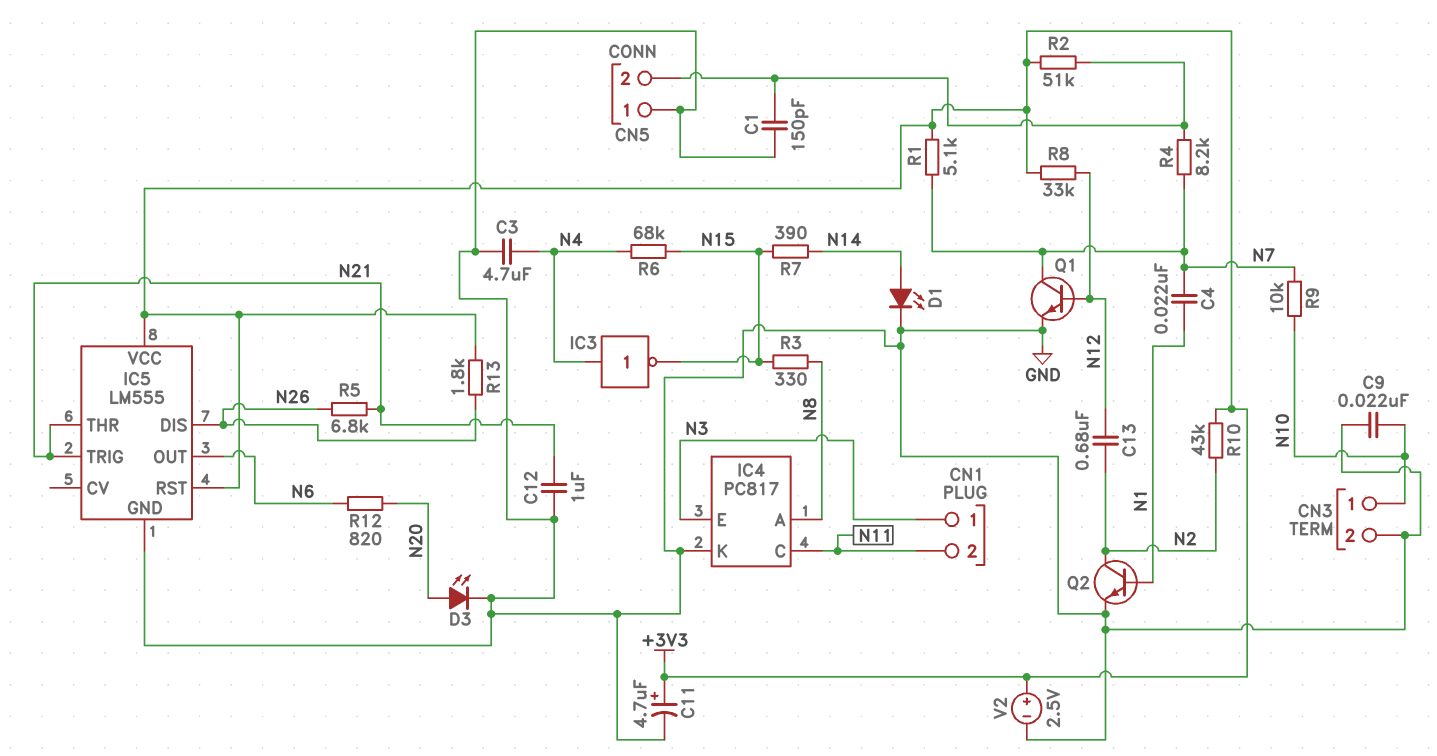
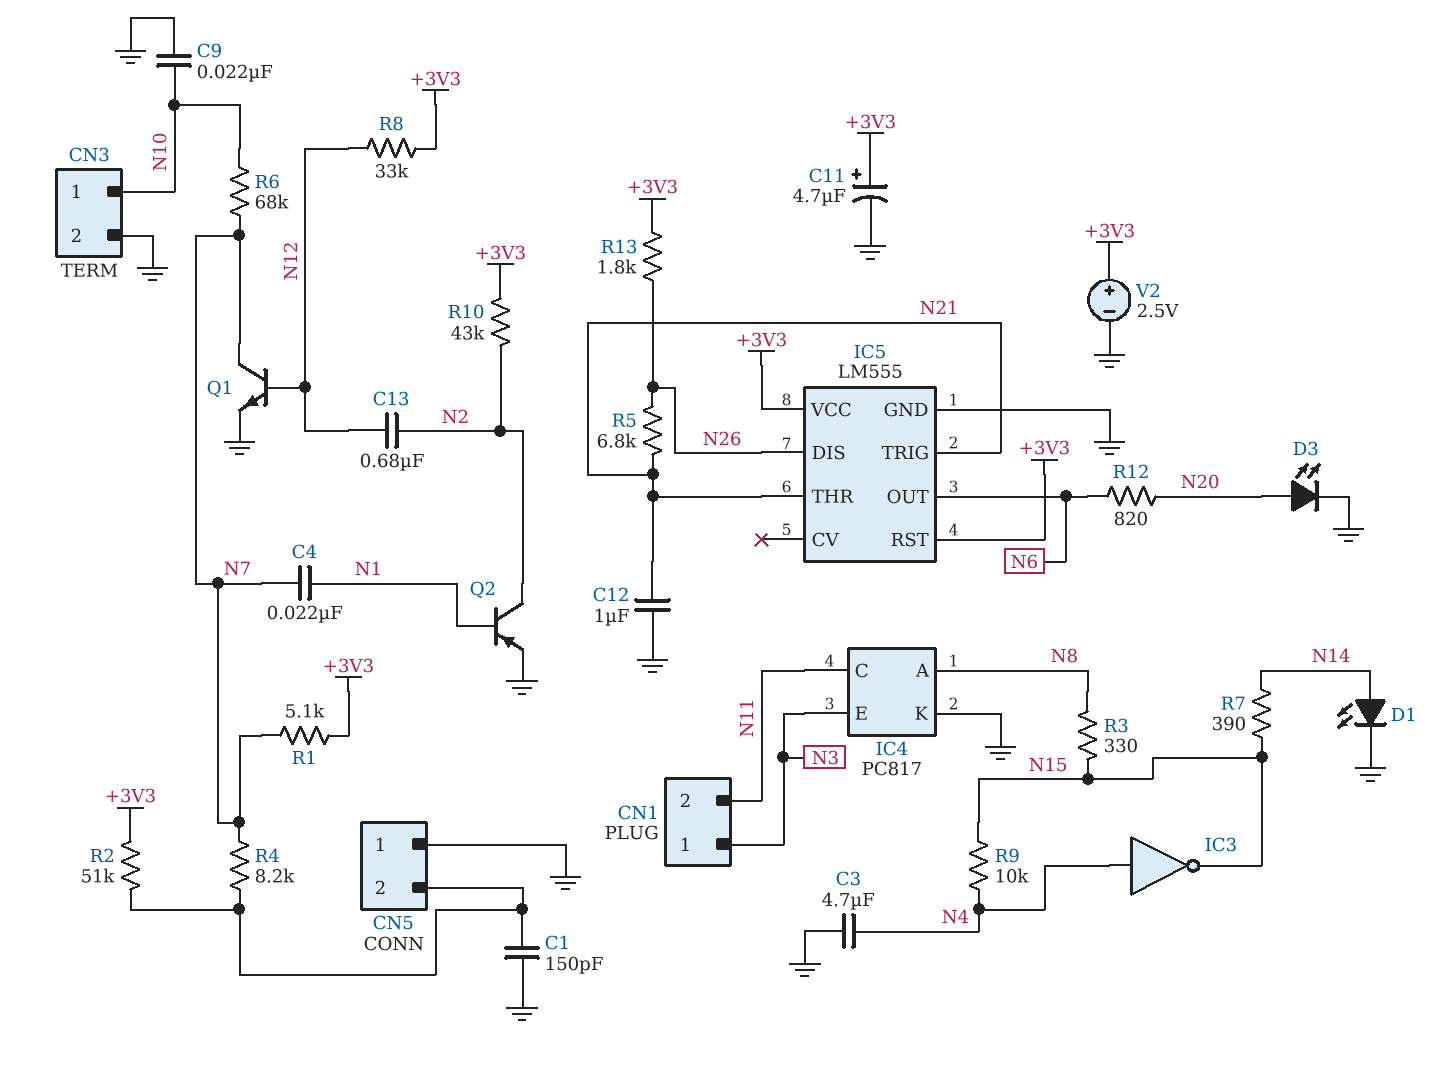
Q2: NPN (B N1, C N2, E GND) -> PNP (B N1, C N2, E GND)
R6: 68k (N4, N15) -> 68k (N7, N10)
R9: 10k (N7, N10) -> 10k (N4, N15)

